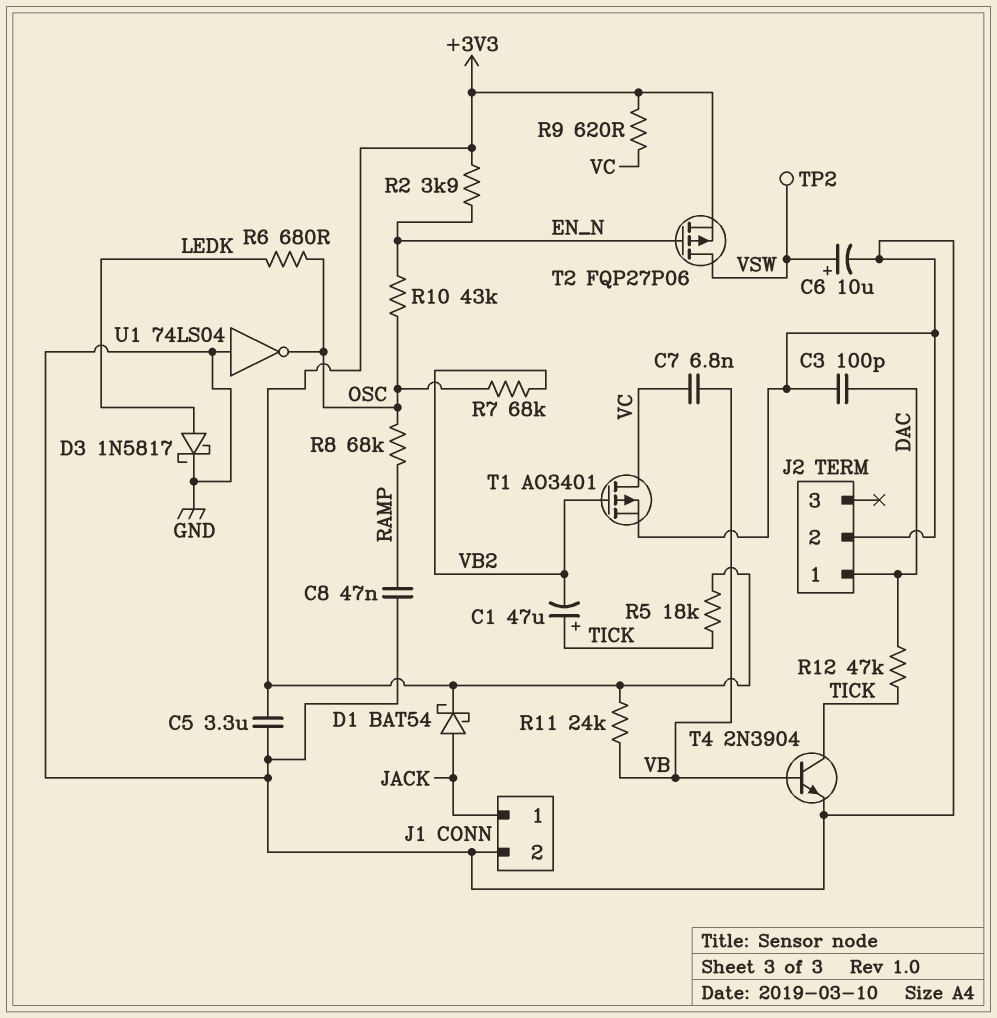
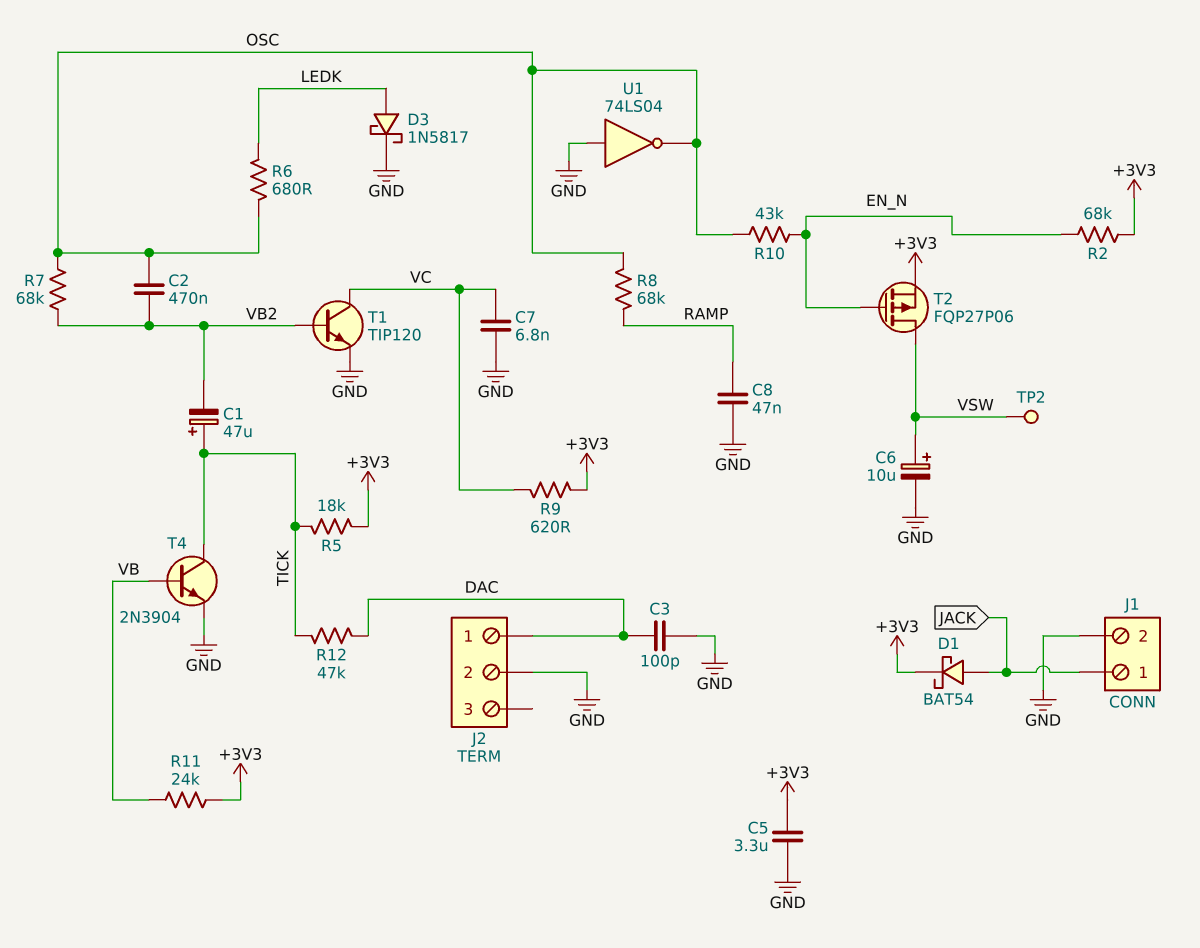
C2: none -> 470nF (OSC, VB2)
C7: 6.8nF (VB, VC) -> 6.8nF (GND, VC)
R2: 3.9k (+3V3, EN_N) -> 68k (+3V3, EN_N)
T1: PMOS AO3401 (G VB2, D VC, S GND) -> NPN TIP120 (B VB2, C VC, E GND)

